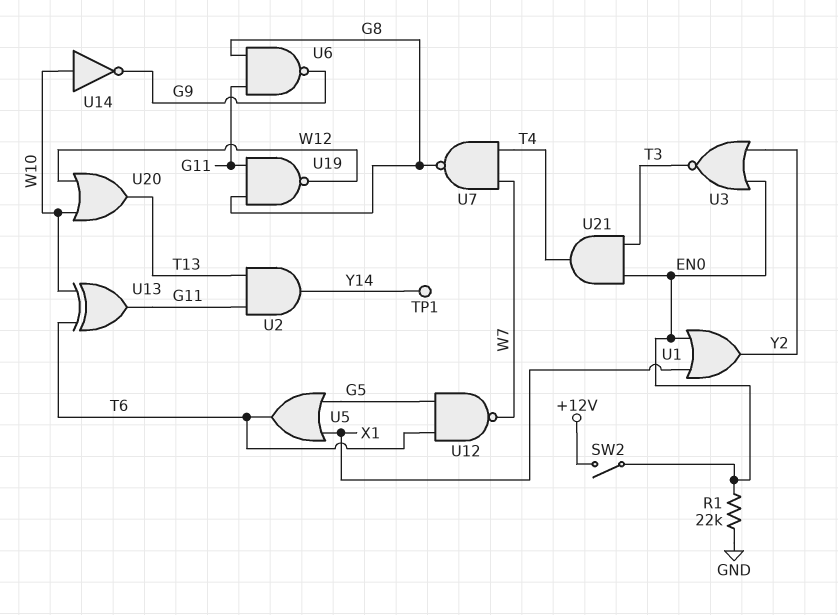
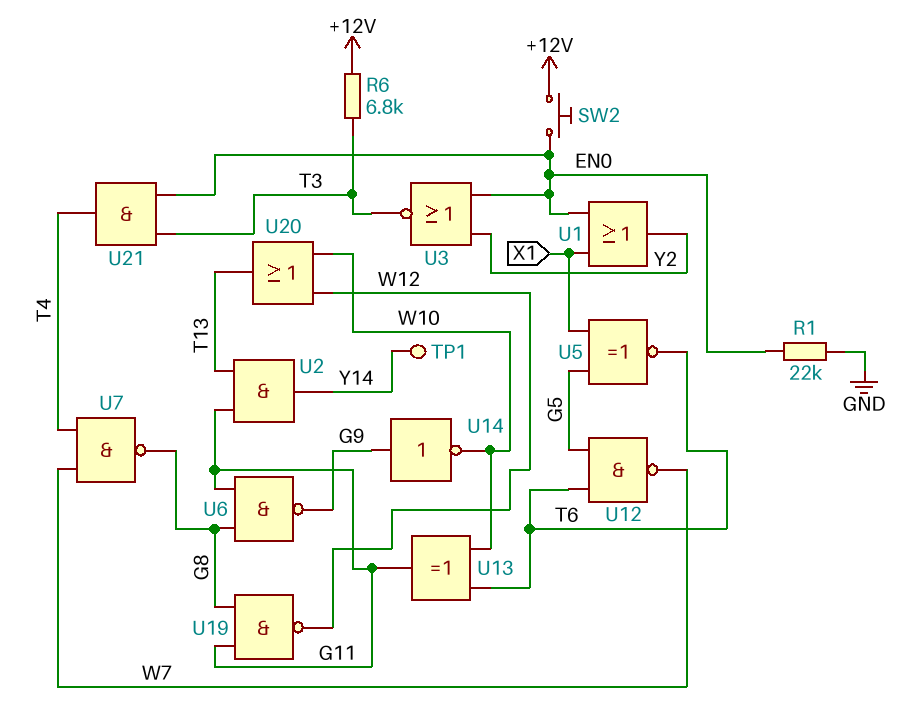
R6: none -> 6.8k (+12V, T3)
SW2: switch (+12V, EN0) -> button (+12V, EN0)
U5: OR (in G5, in X1, out T6) -> XNOR (in G5, in X1, out T6)
U14: NOT (in W10, out G9) -> NOT (in G9, out W10)

